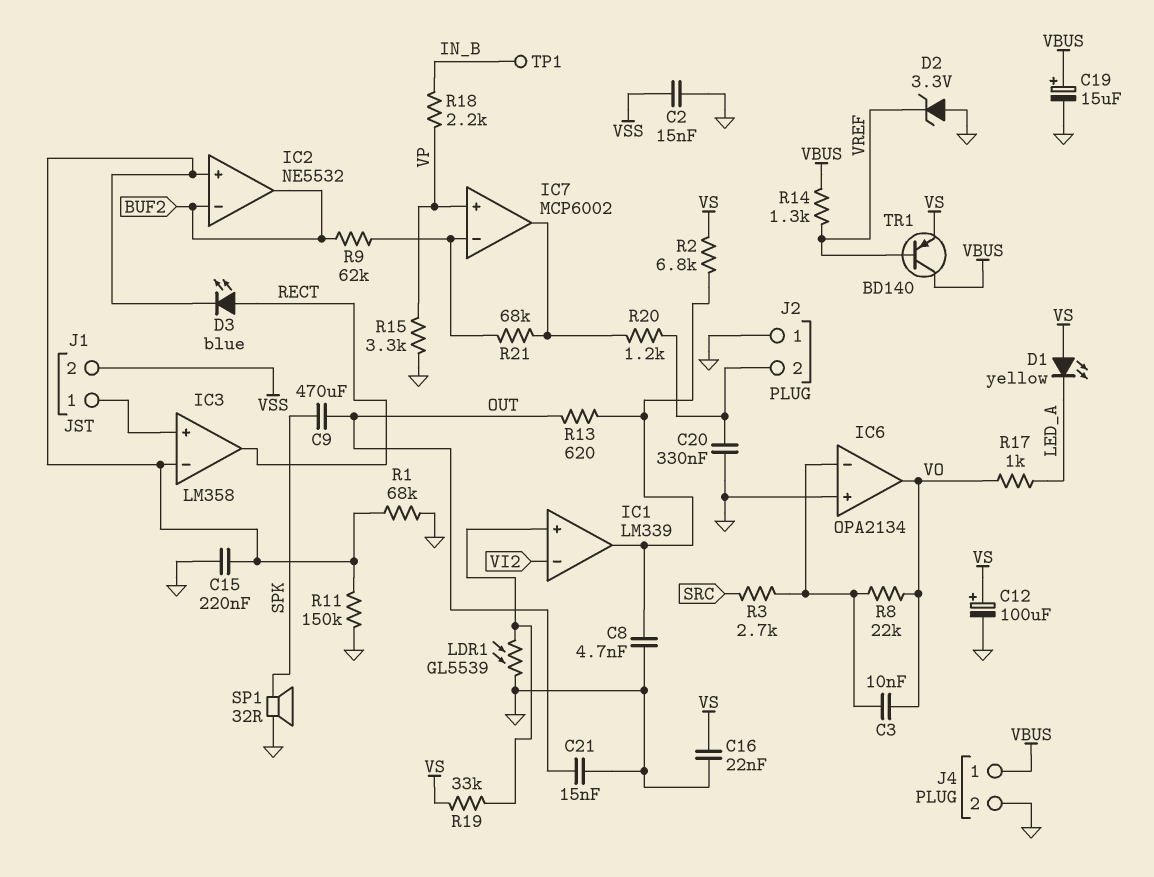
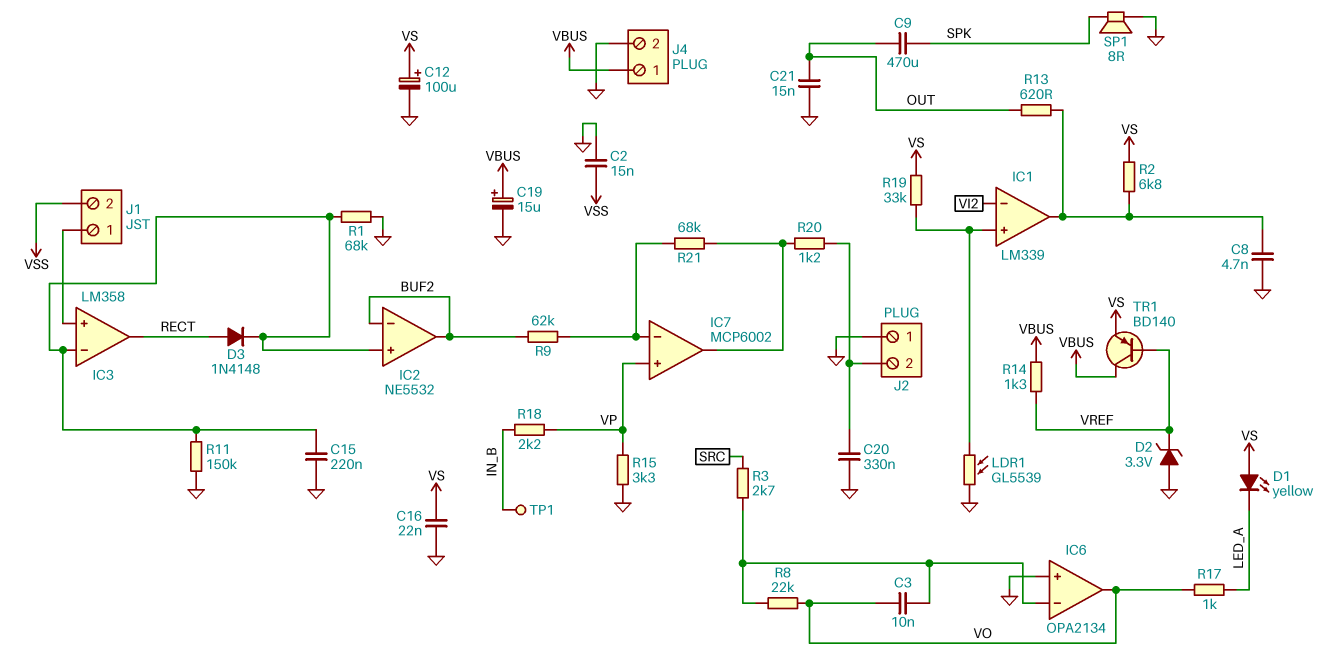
D3: LED blue (A RECT, K IC2/in+) -> diode 1N4148 (A RECT, K IC2/in+)
SP1: speaker 32R (GND, SPK) -> speaker 8R (GND, SPK)

